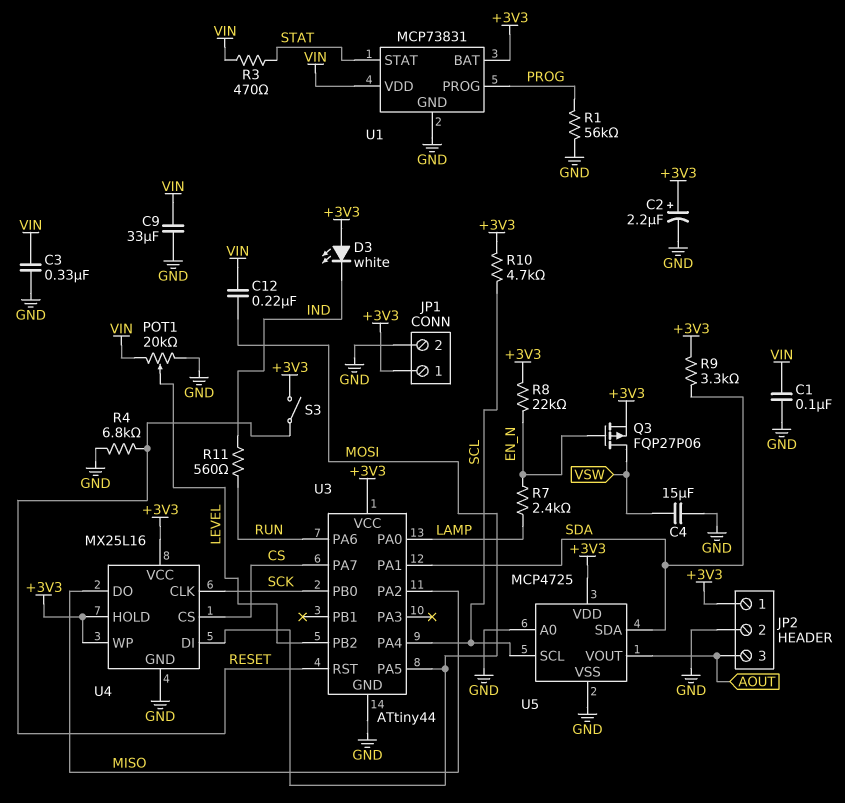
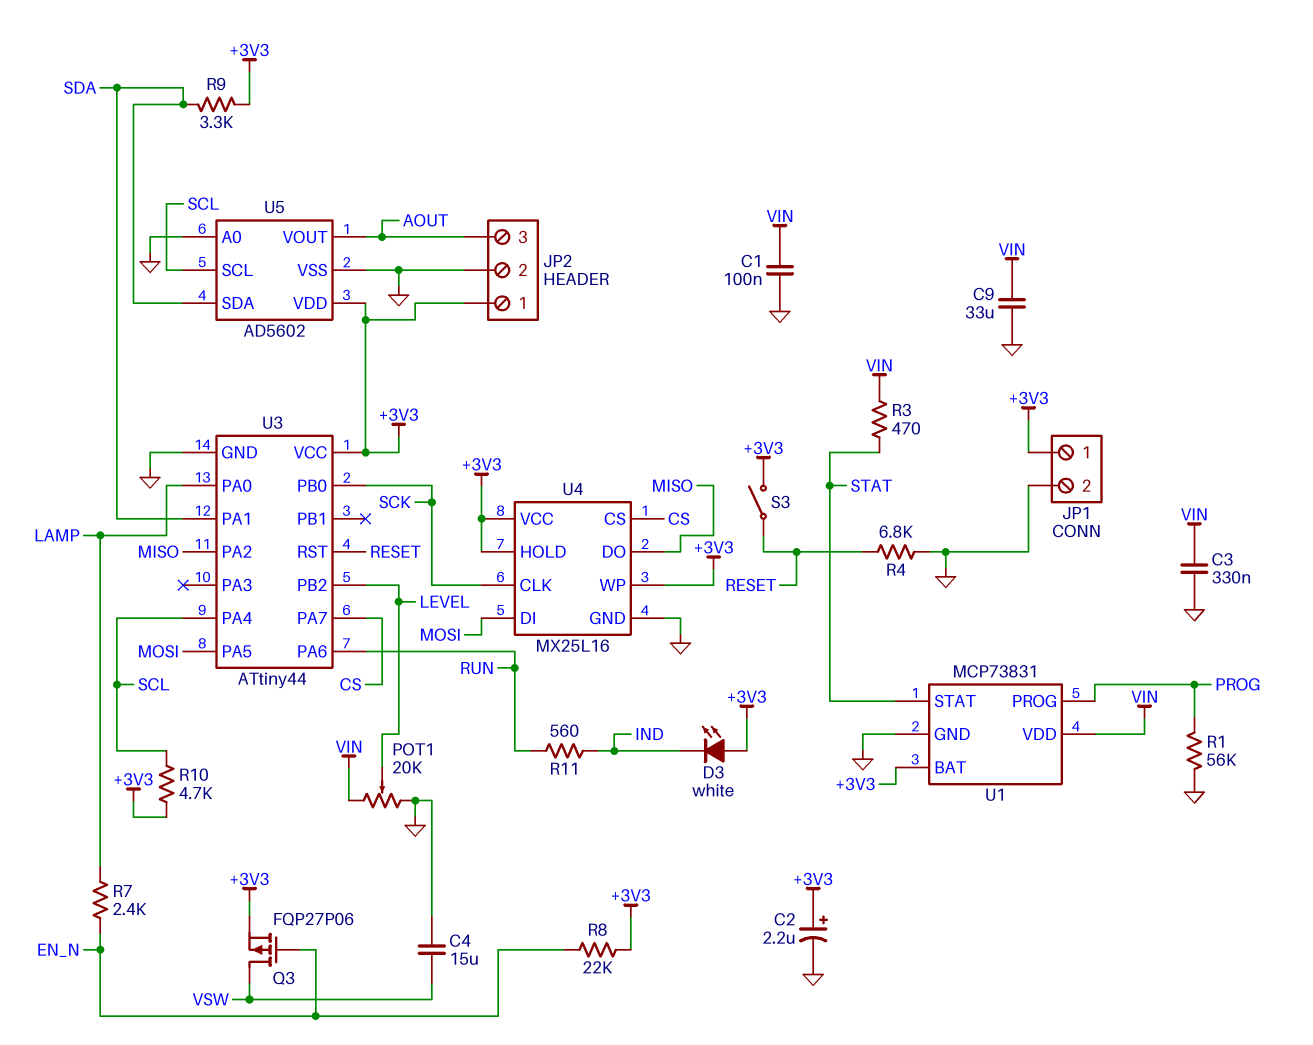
C12: 220nF (MOSI, VIN) -> none
U5: MCP4725 -> AD5602

